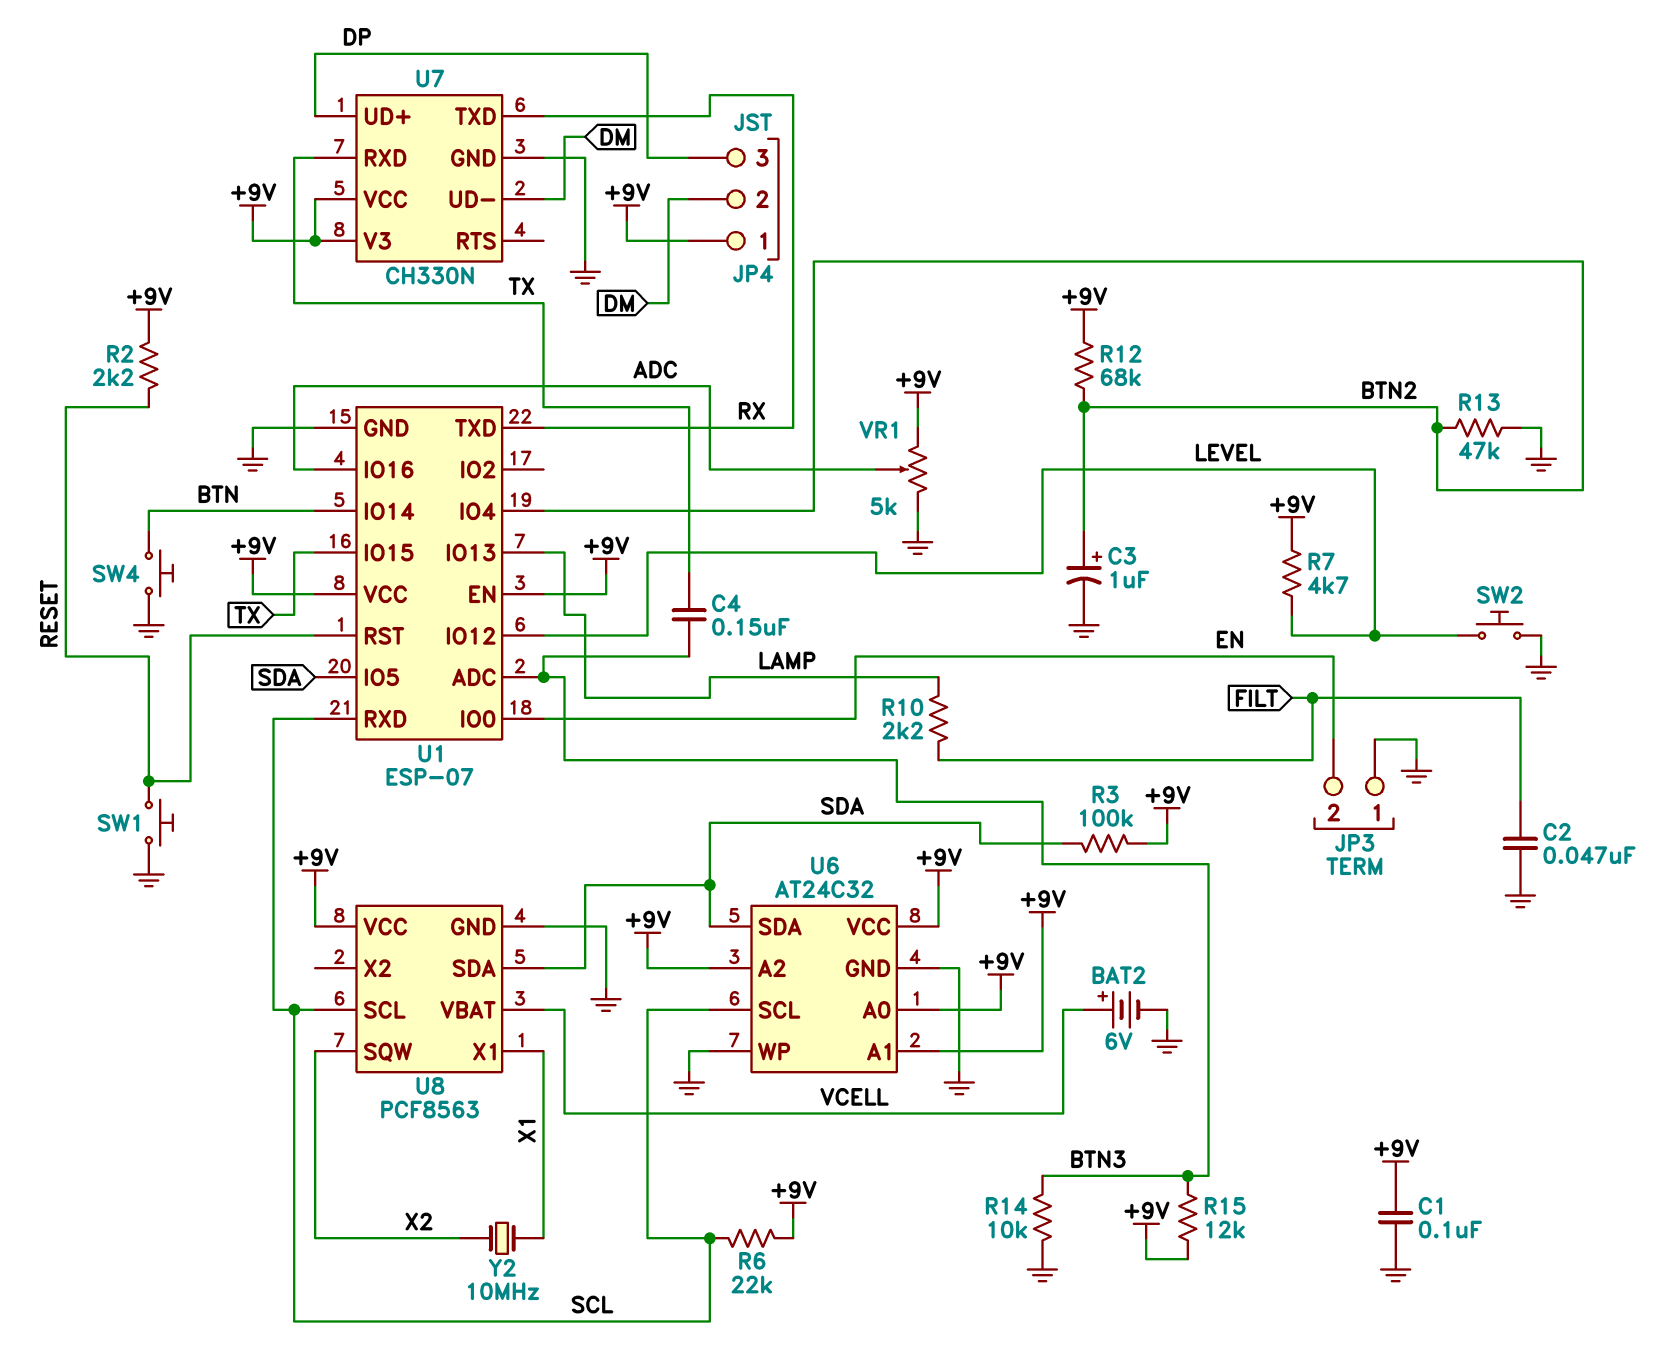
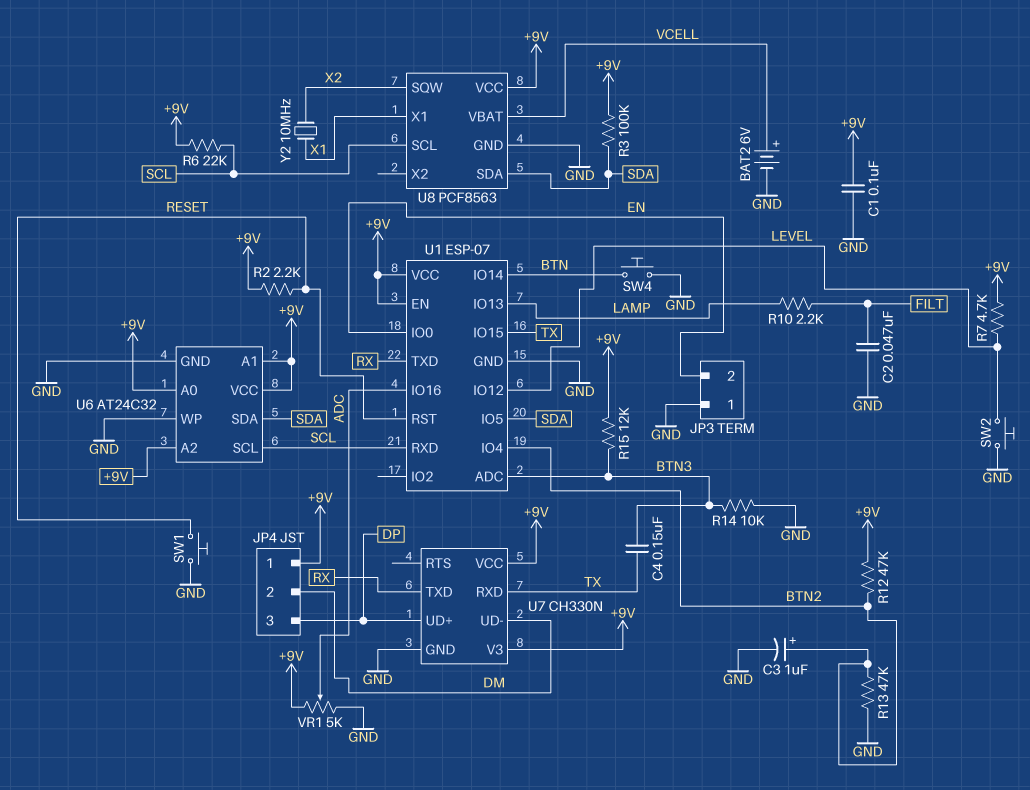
R12: 68k (+9V, BTN2) -> 47k (+9V, BTN2)

